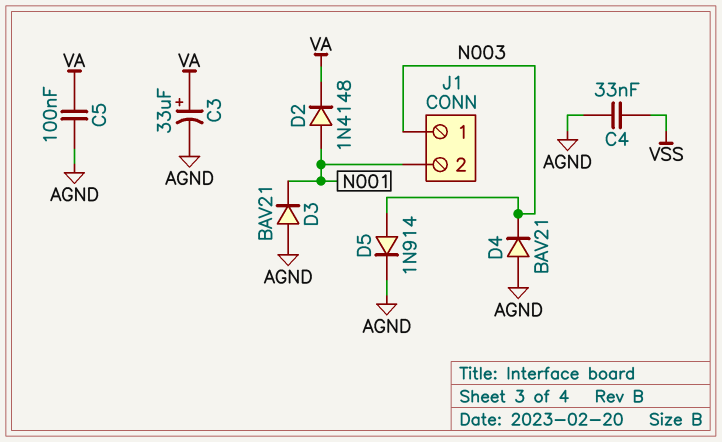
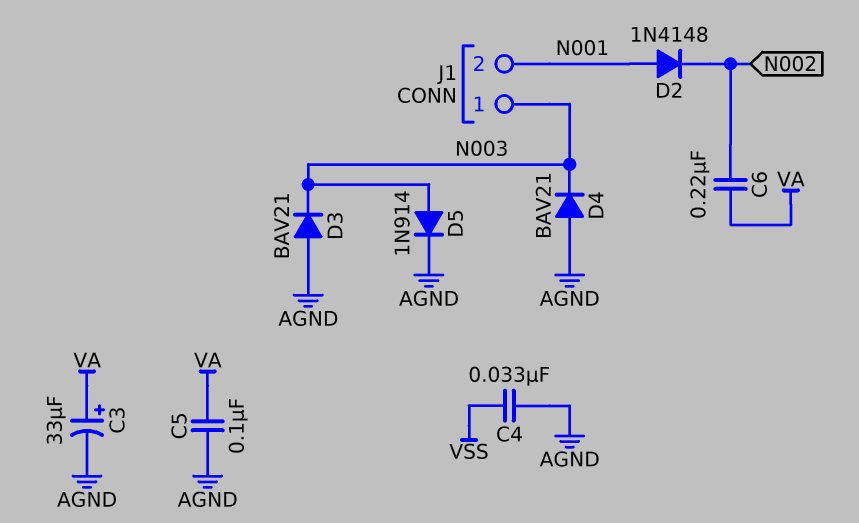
C6: none -> 220nF (N002, VA)
D2: diode 1N4148 (A N001, K VA) -> diode 1N4148 (A N001, K N002)
D3: diode BAV21 (A AGND, K N001) -> diode BAV21 (A AGND, K N003)

